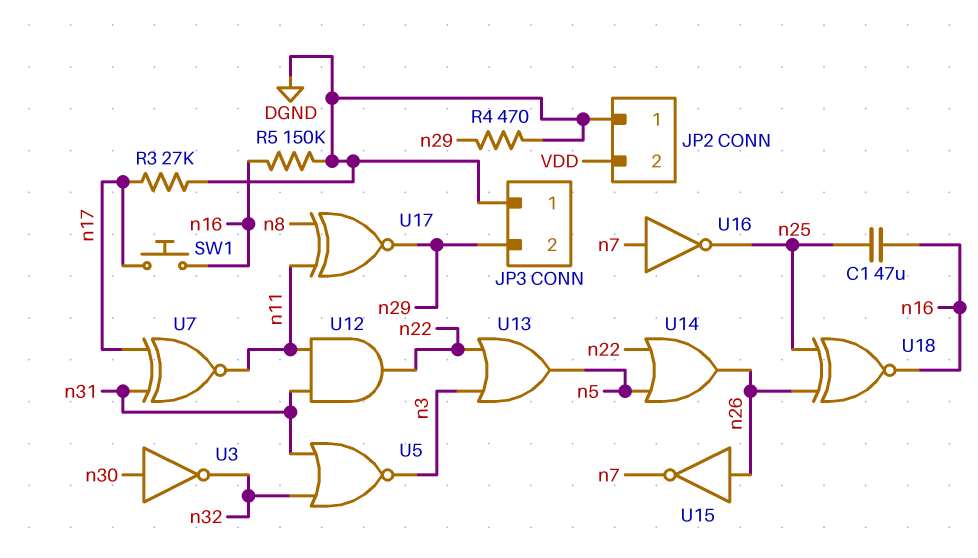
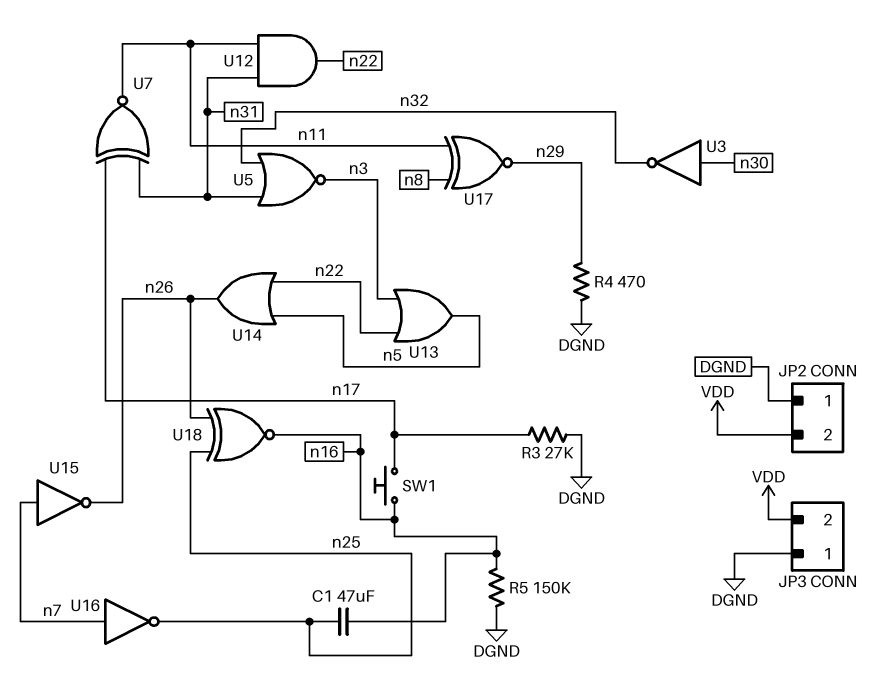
JP3 pin 2: n29 -> VDD
U15: NOT (in n26, out n7) -> NOT (in n7, out n26)

